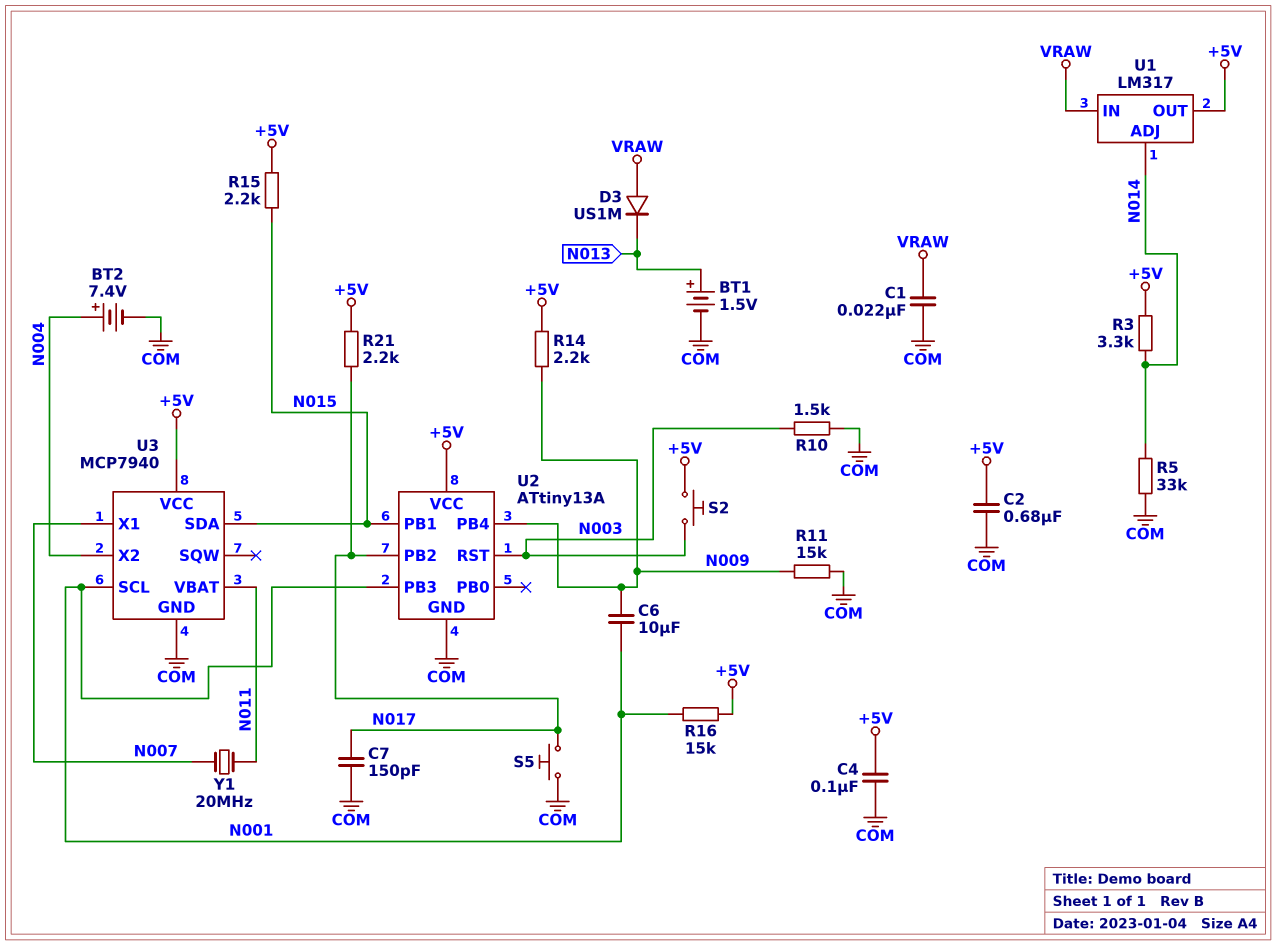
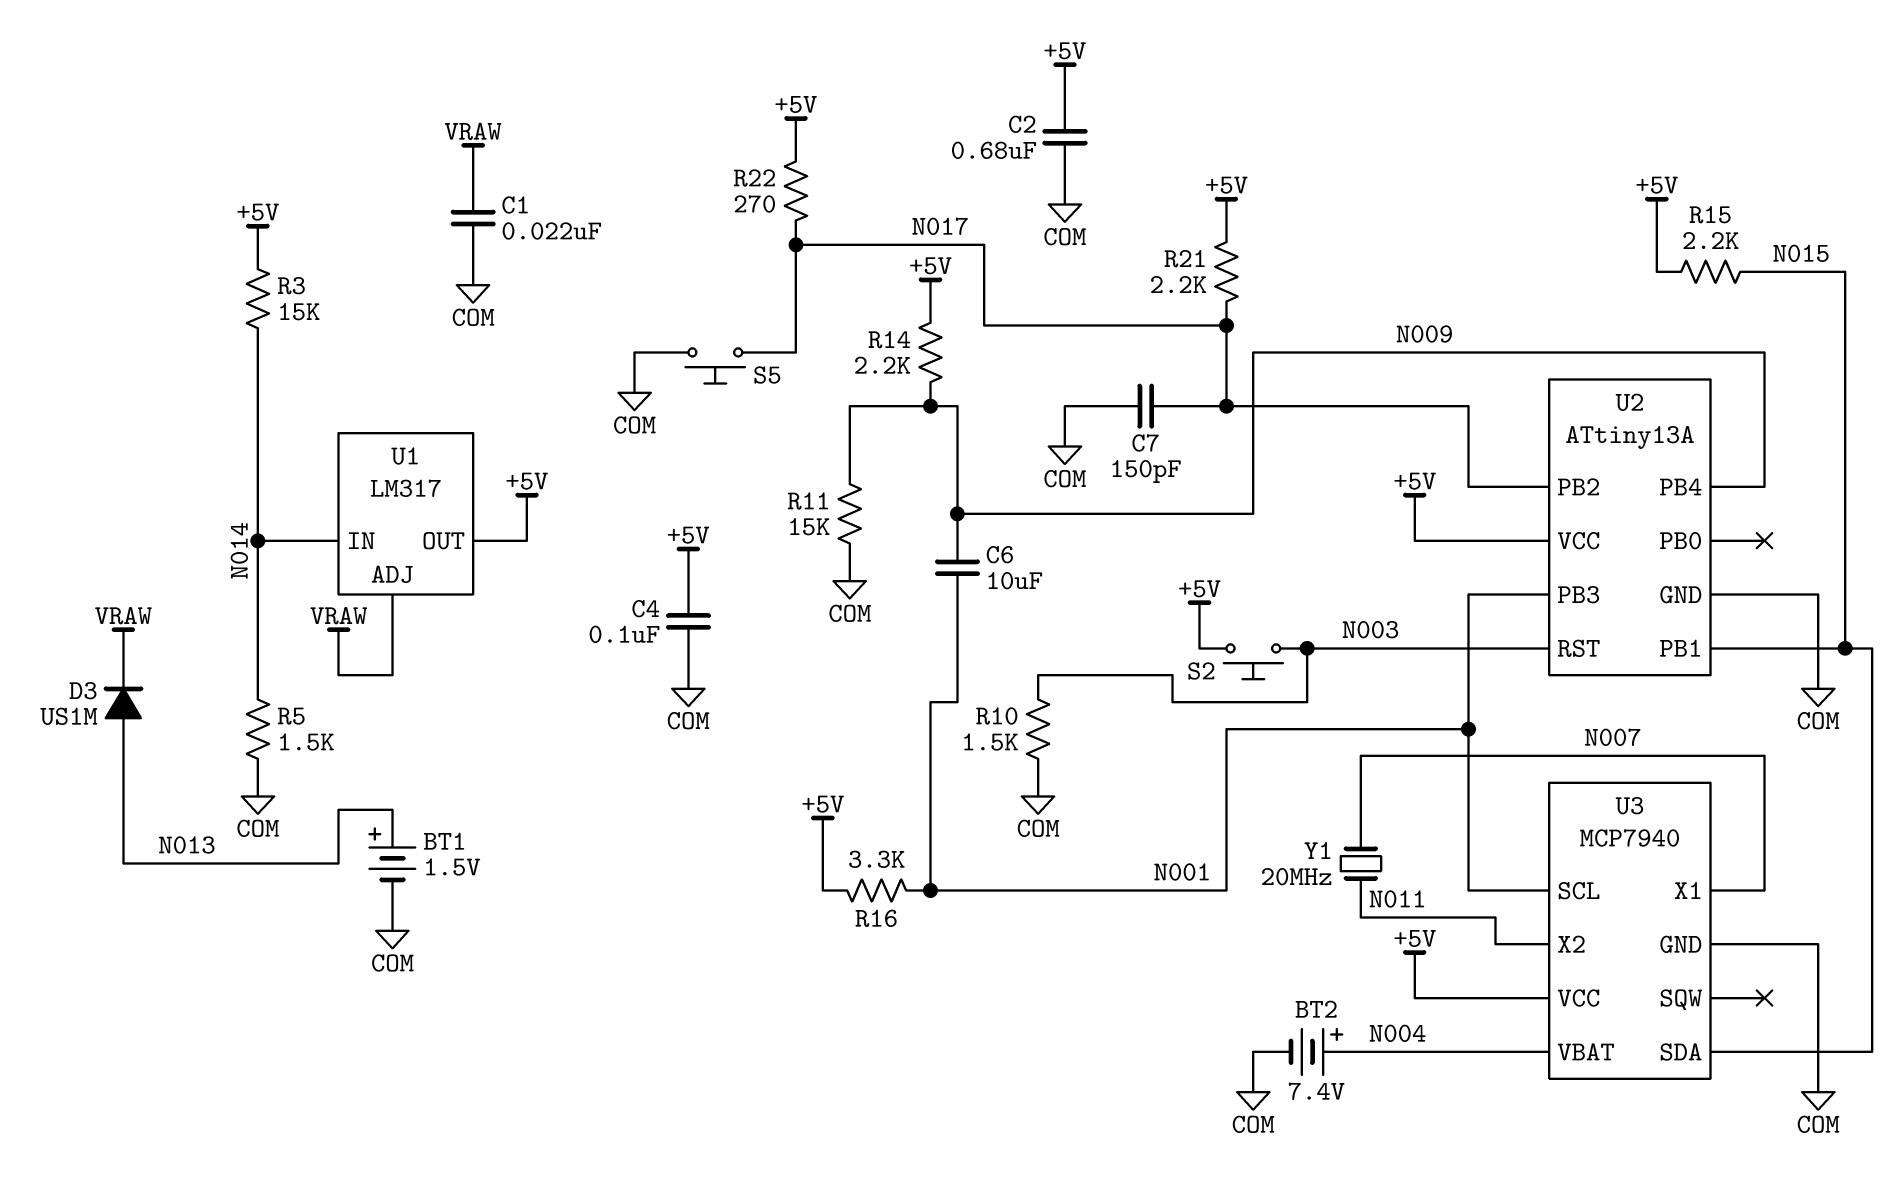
D3: diode US1M (A VRAW, K N013) -> diode US1M (A N013, K VRAW)
R3: 3.3k (+5V, N014) -> 15k (+5V, N014)
R5: 33k (COM, N014) -> 1.5k (COM, N014)
R16: 15k (+5V, N001) -> 3.3k (+5V, N001)
R22: none -> 270 (+5V, N017)
U1 pin ADJ: N014 -> VRAW
U1 pin IN: VRAW -> N014
U3 pin VBAT: N011 -> N004
U3 pin X2: N004 -> N011

